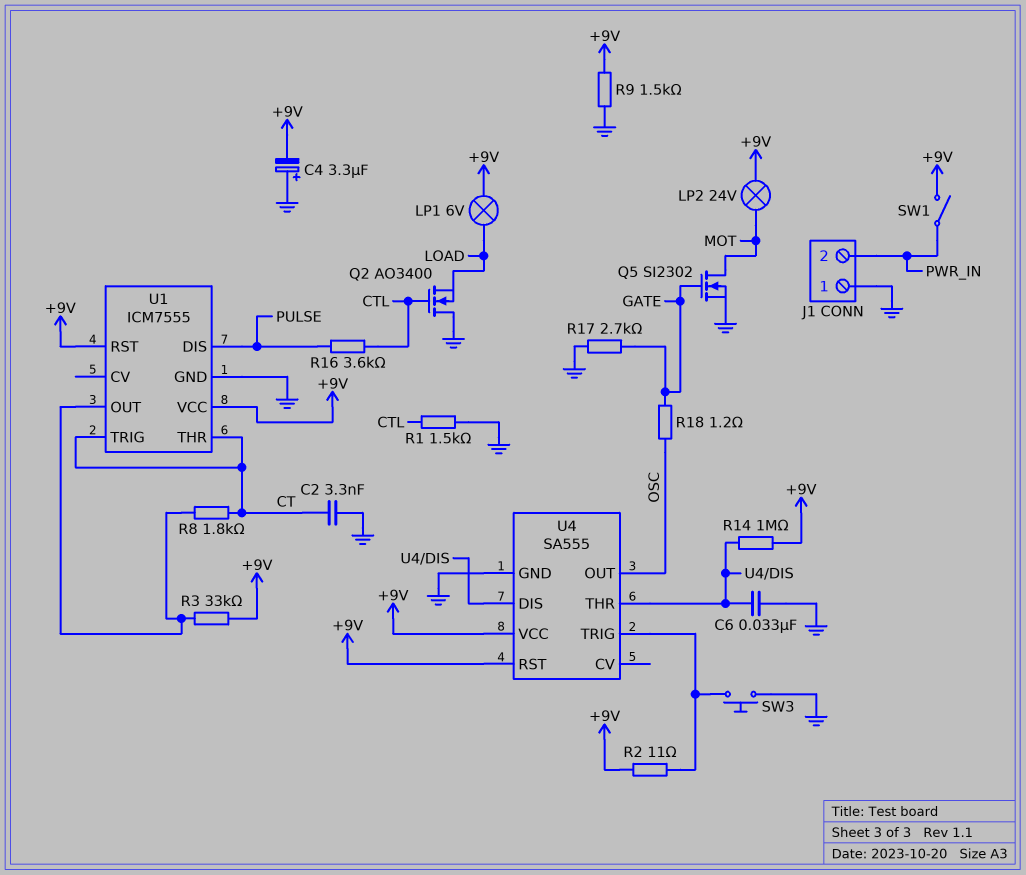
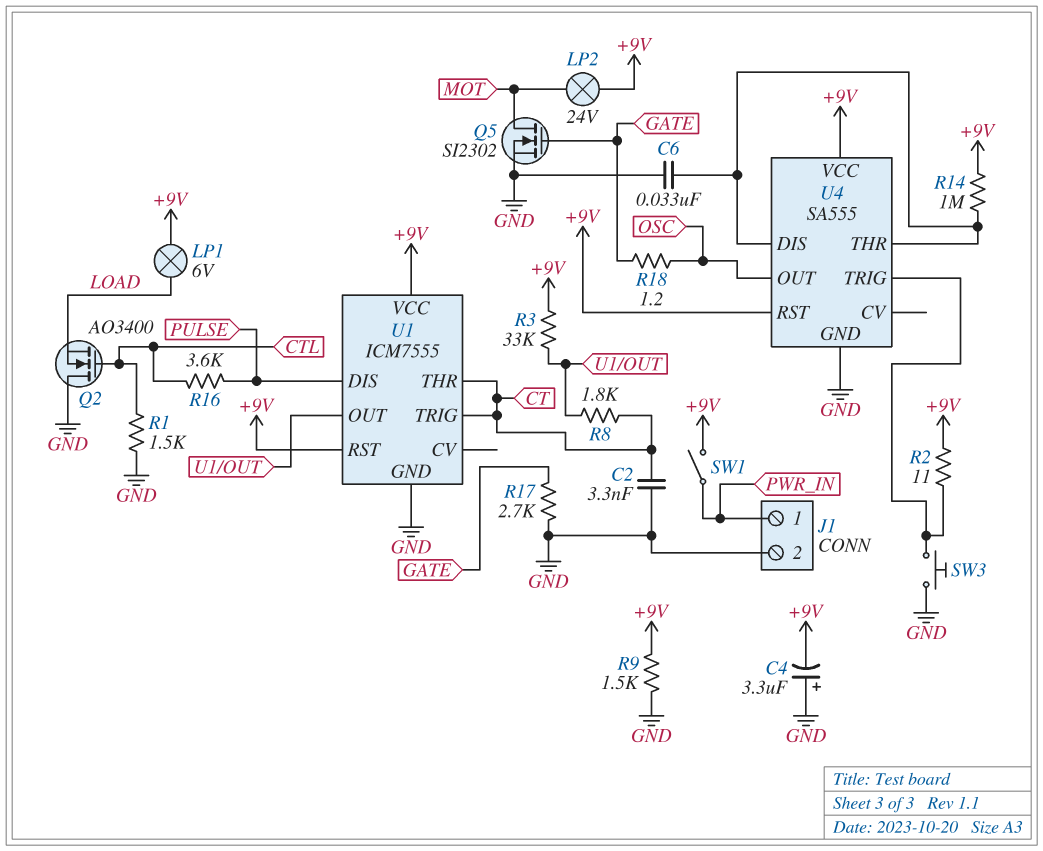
J1 pin 1: GND -> PWR_IN
J1 pin 2: PWR_IN -> GND

